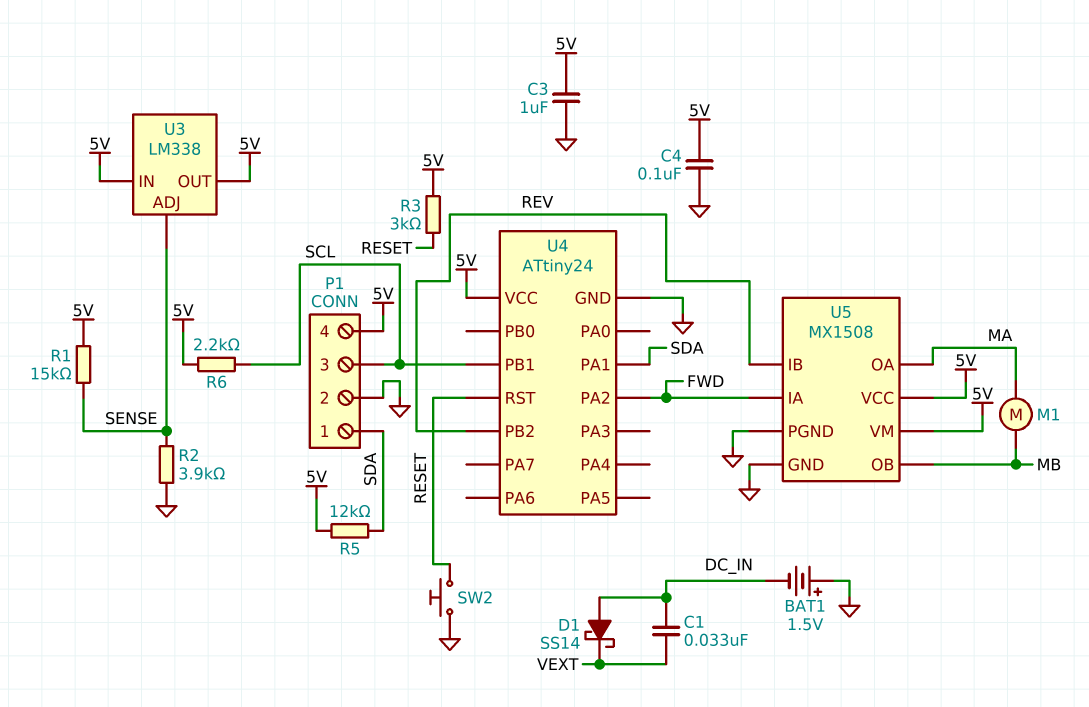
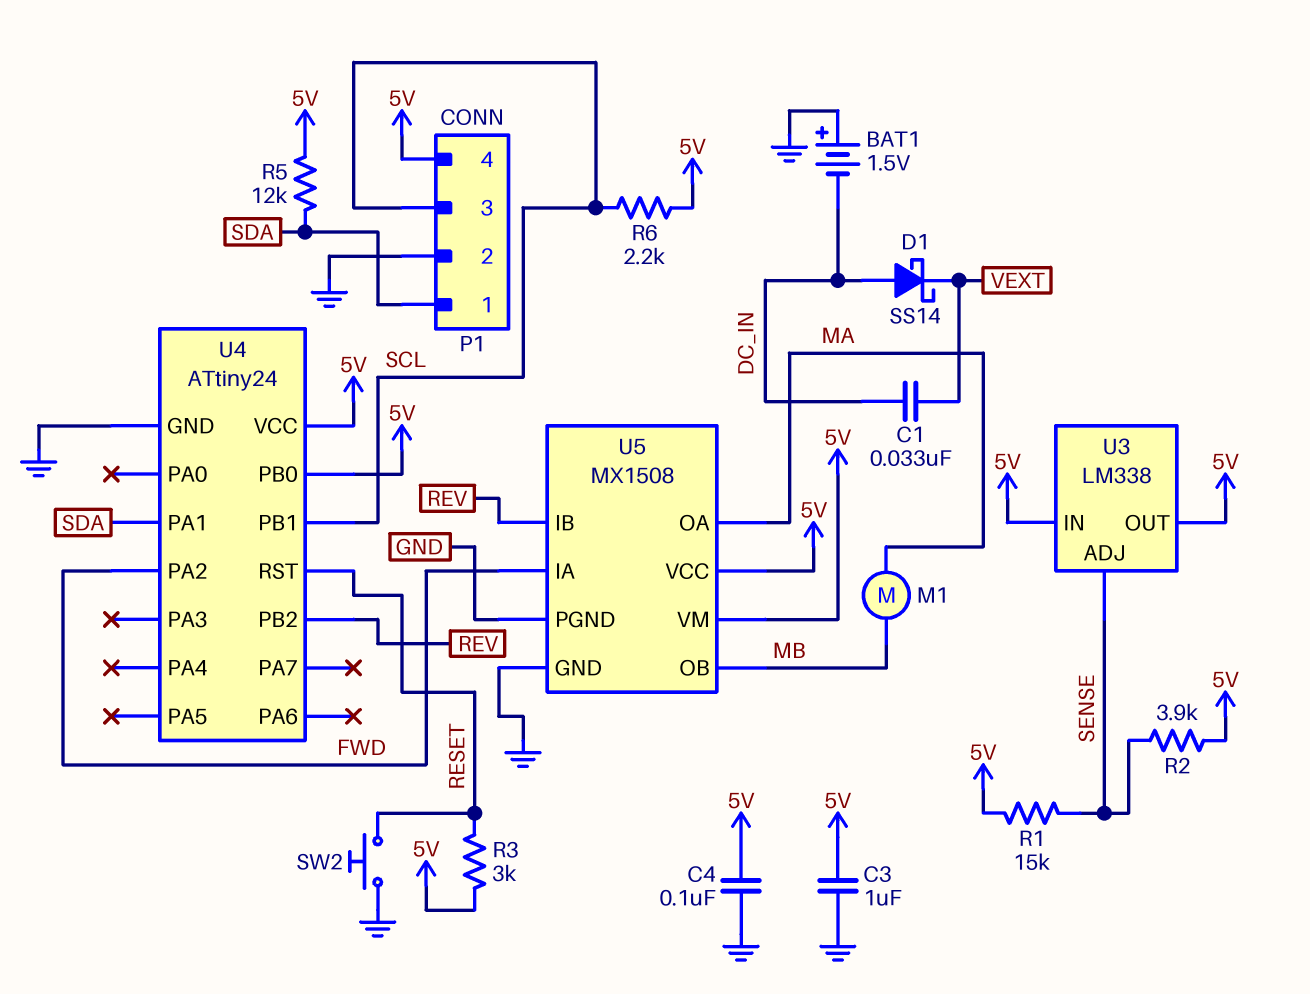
R2: 3.9k (GND, SENSE) -> 3.9k (5V, SENSE)
U4 pin PB0: none -> 5V

